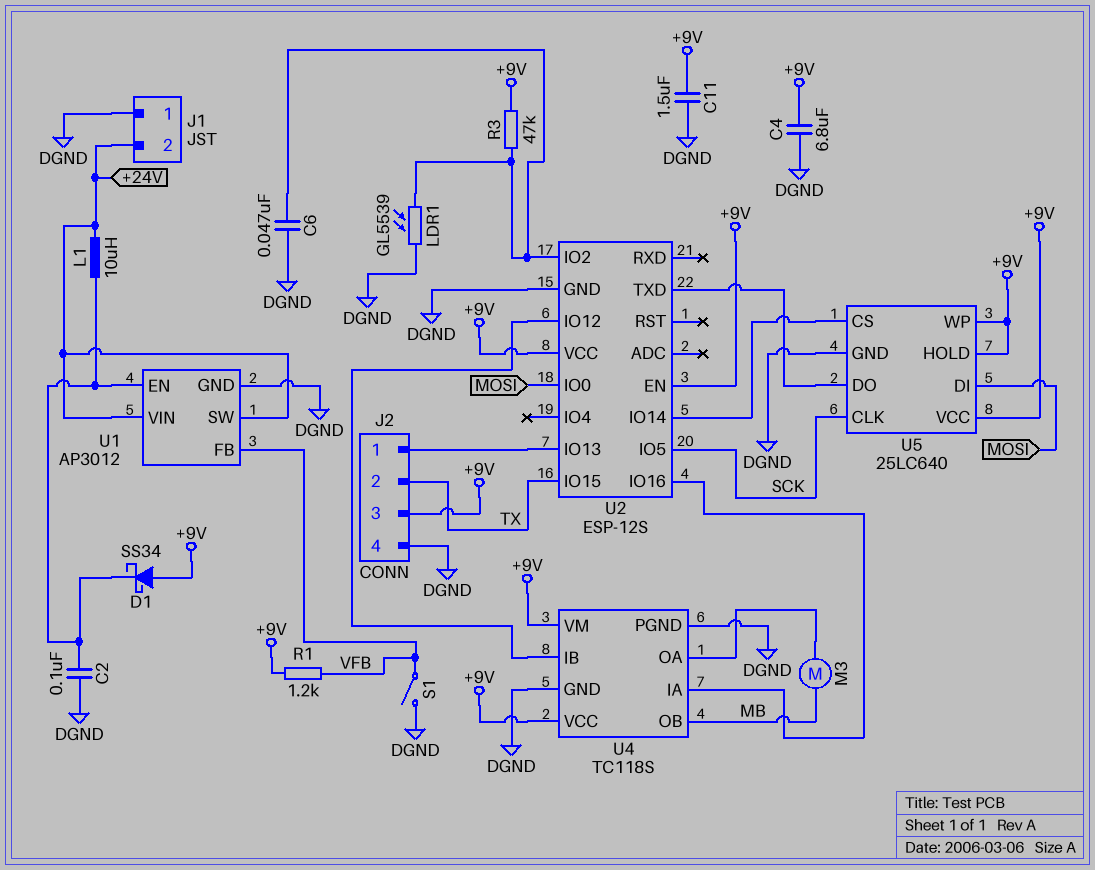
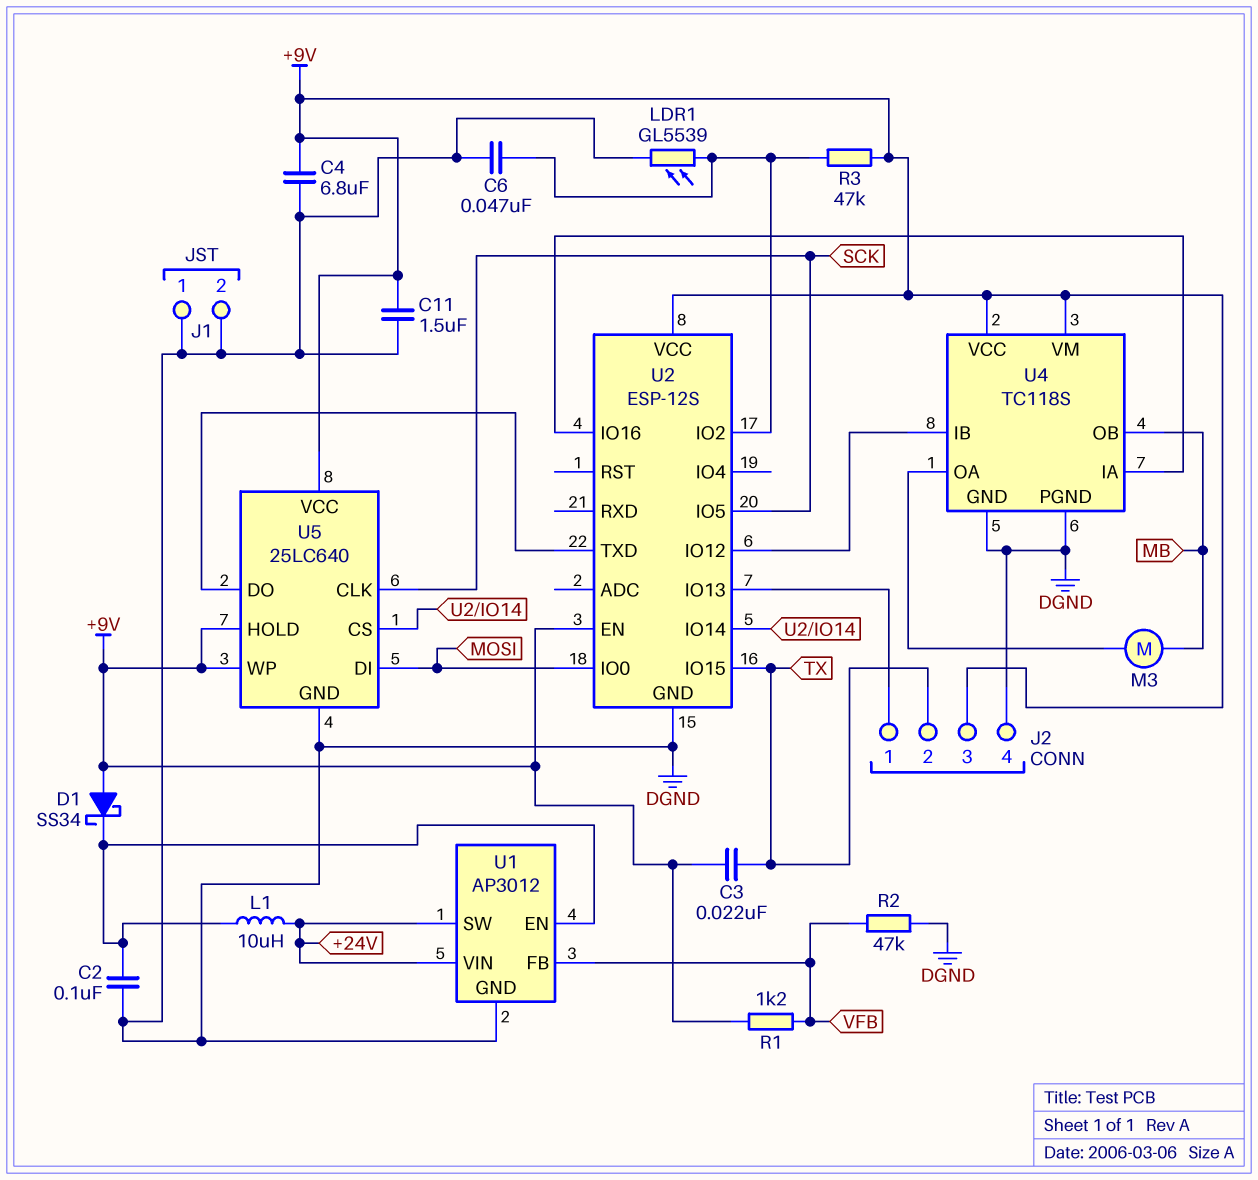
C3: none -> 22nF (+9V, TX)
J1 pin 2: +24V -> DGND
R2: none -> 47k (DGND, VFB)
S1: switch (DGND, VFB) -> none

